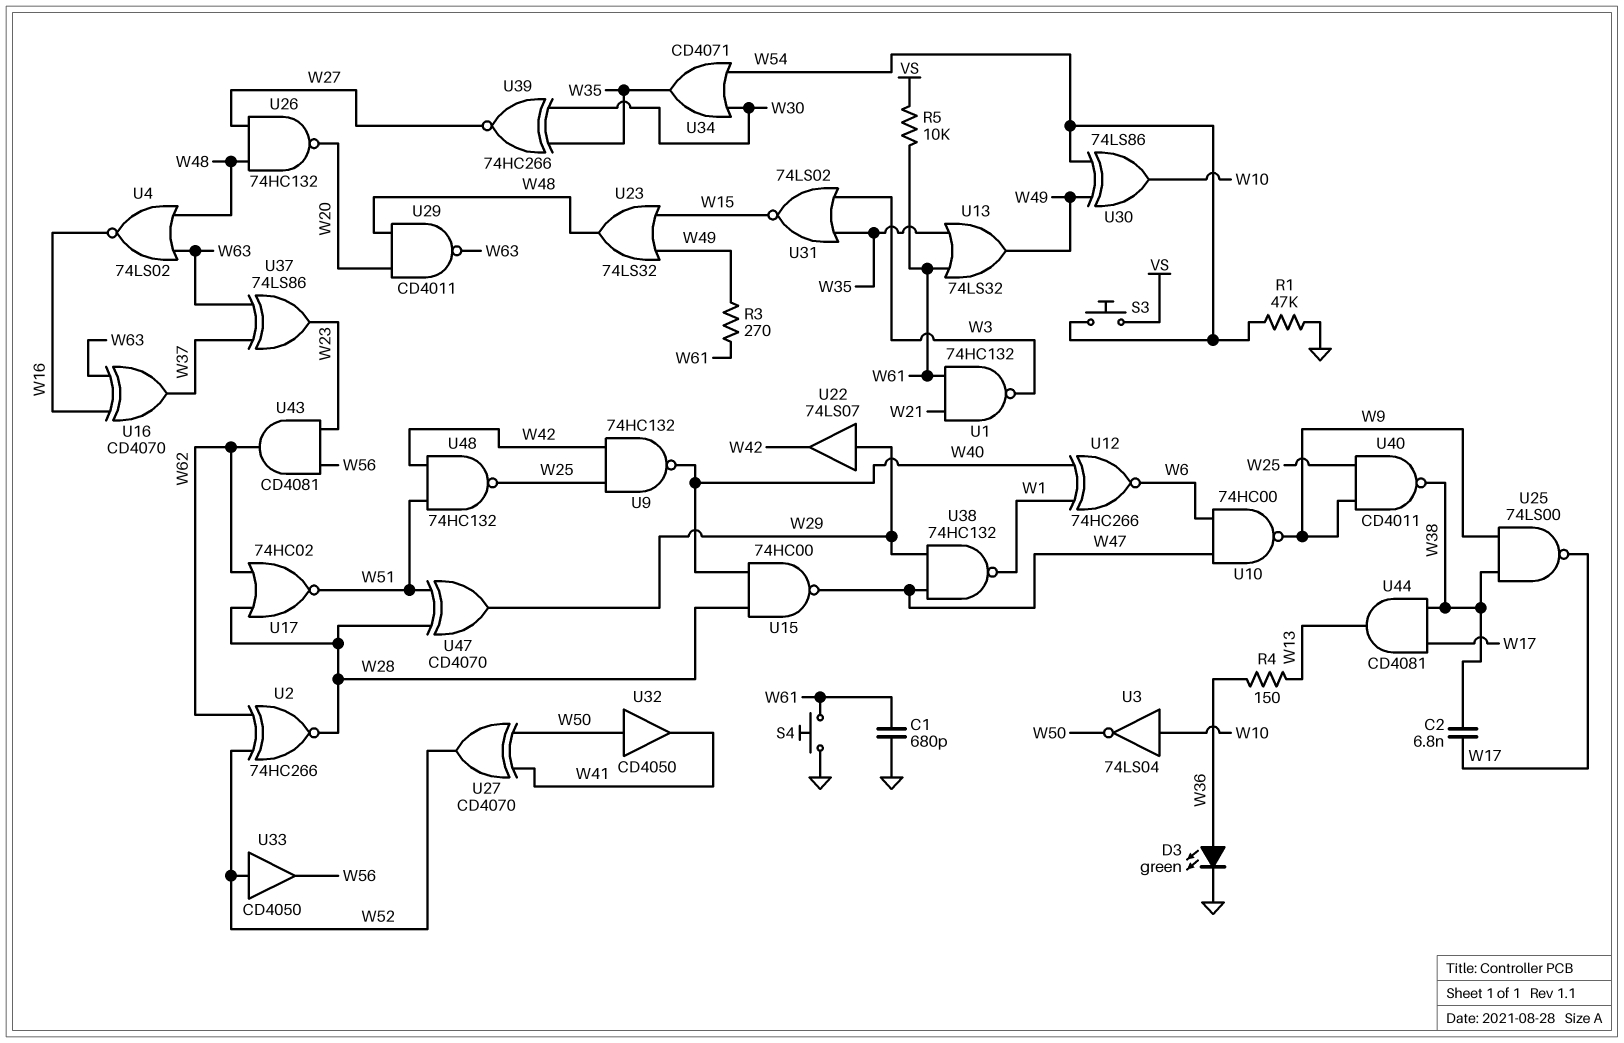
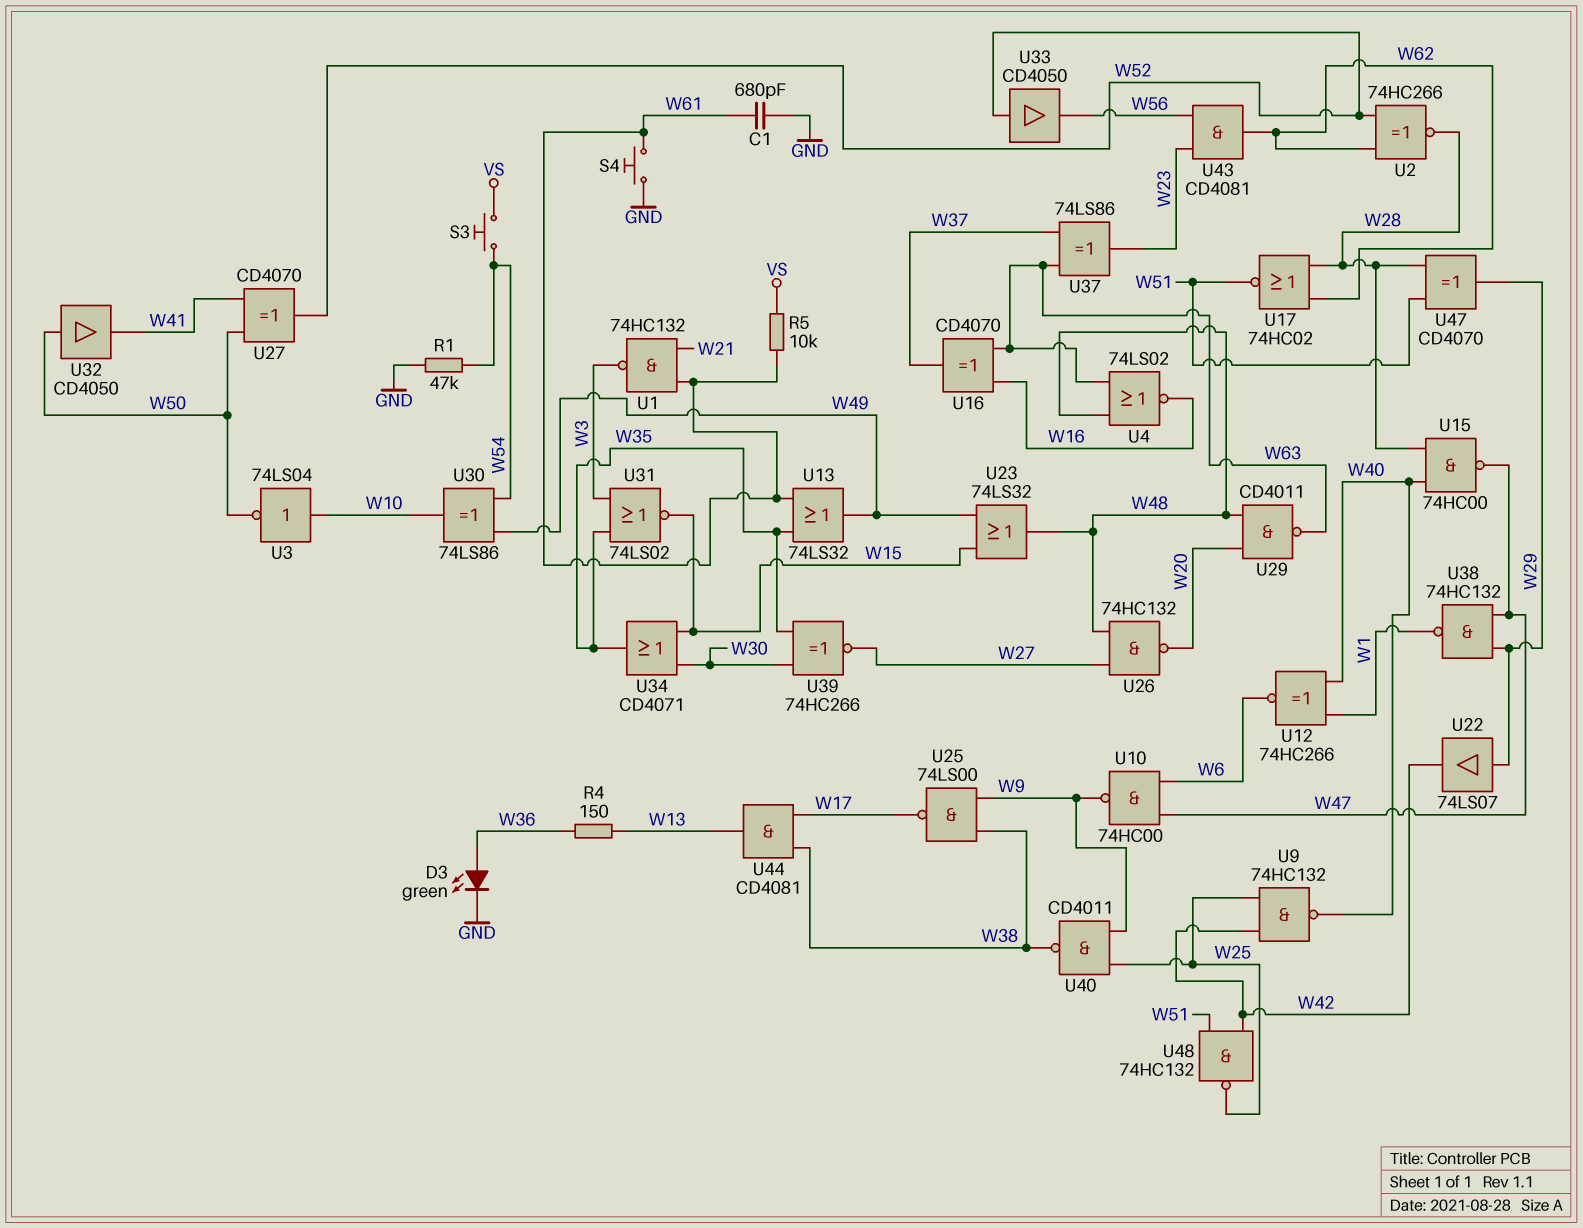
C2: 6.8nF (W17, W38) -> none
R3: 270 (W49, W61) -> none
U34: OR CD4071 (in W30, in W54, out W35) -> OR CD4071 (in W15, in W30, out W35)

